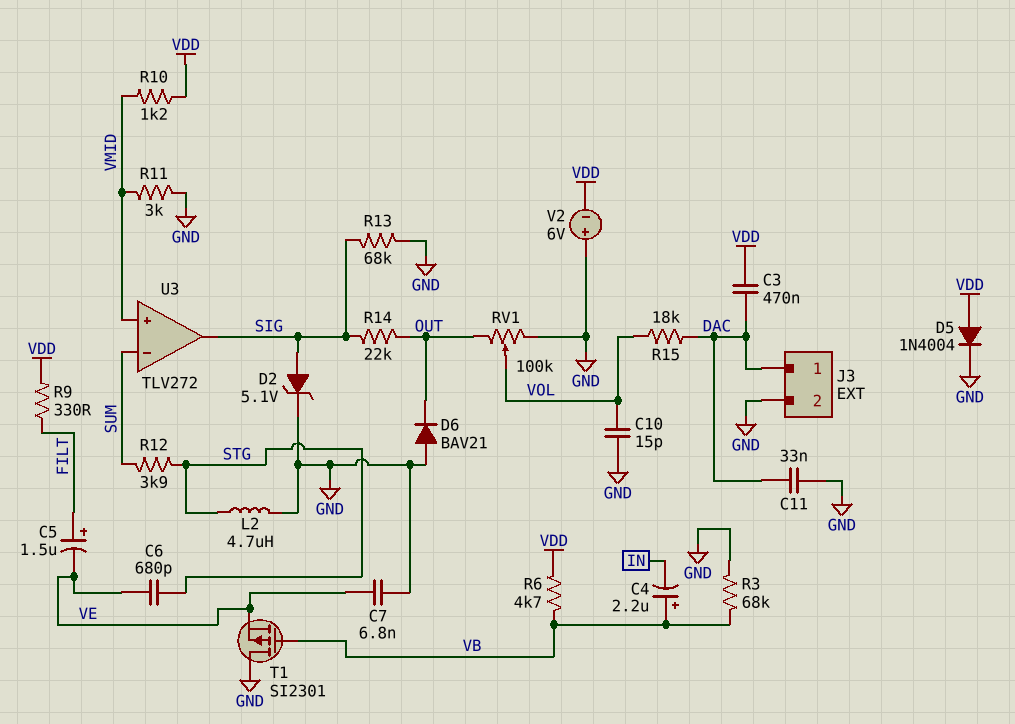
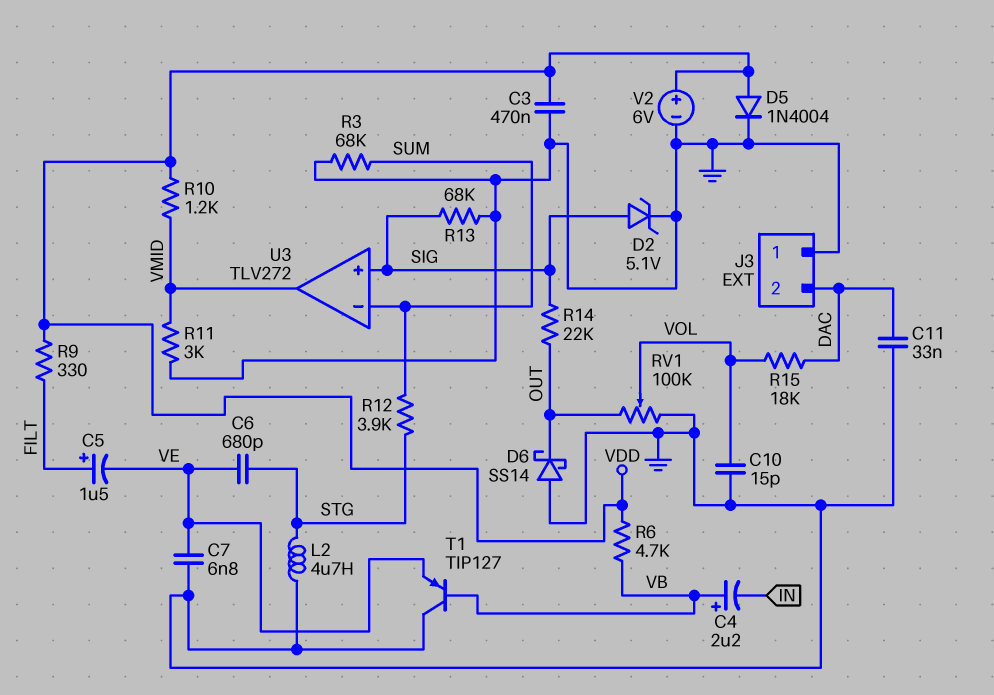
C3: 470nF (DAC, VDD) -> 470nF (GND, VDD)
D6: diode BAV21 (A GND, K OUT) -> schottky SS14 (A GND, K OUT)
J3 pin 1: DAC -> GND
J3 pin 2: GND -> DAC
R3: 68k (GND, VB) -> 68k (GND, SUM)
T1: PMOS SI2301 (G VB, D GND, S VE) -> PNP TIP127 (B VB, C GND, E VE)
U3 pin in+: VMID -> SIG
U3 pin out: SIG -> VMID
V2: 6V (plus GND, minus VDD) -> 6V (plus VDD, minus GND)

